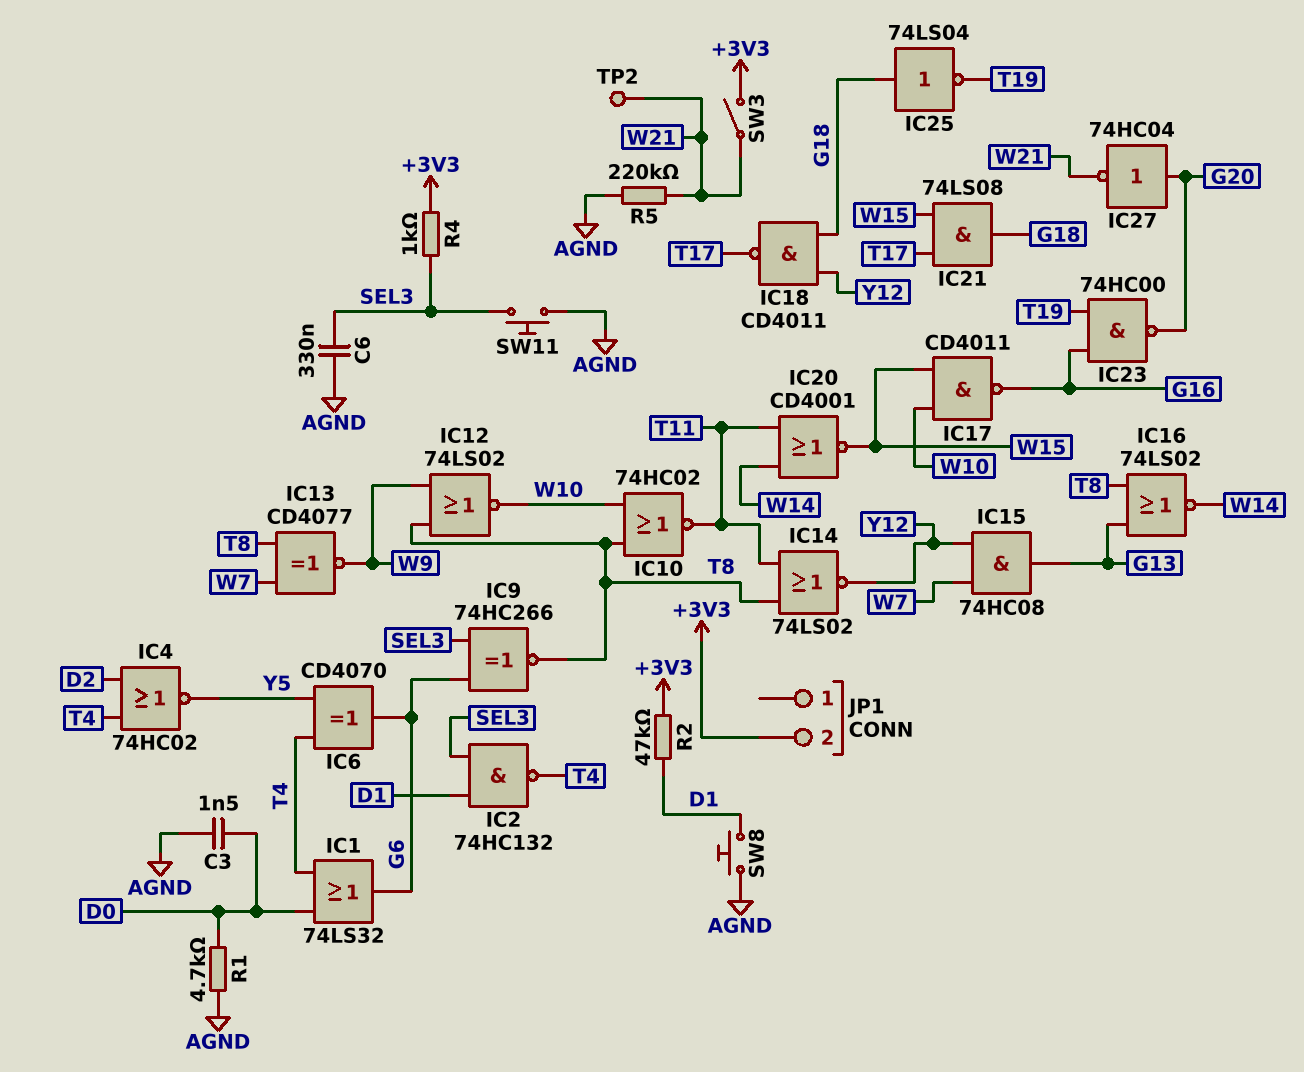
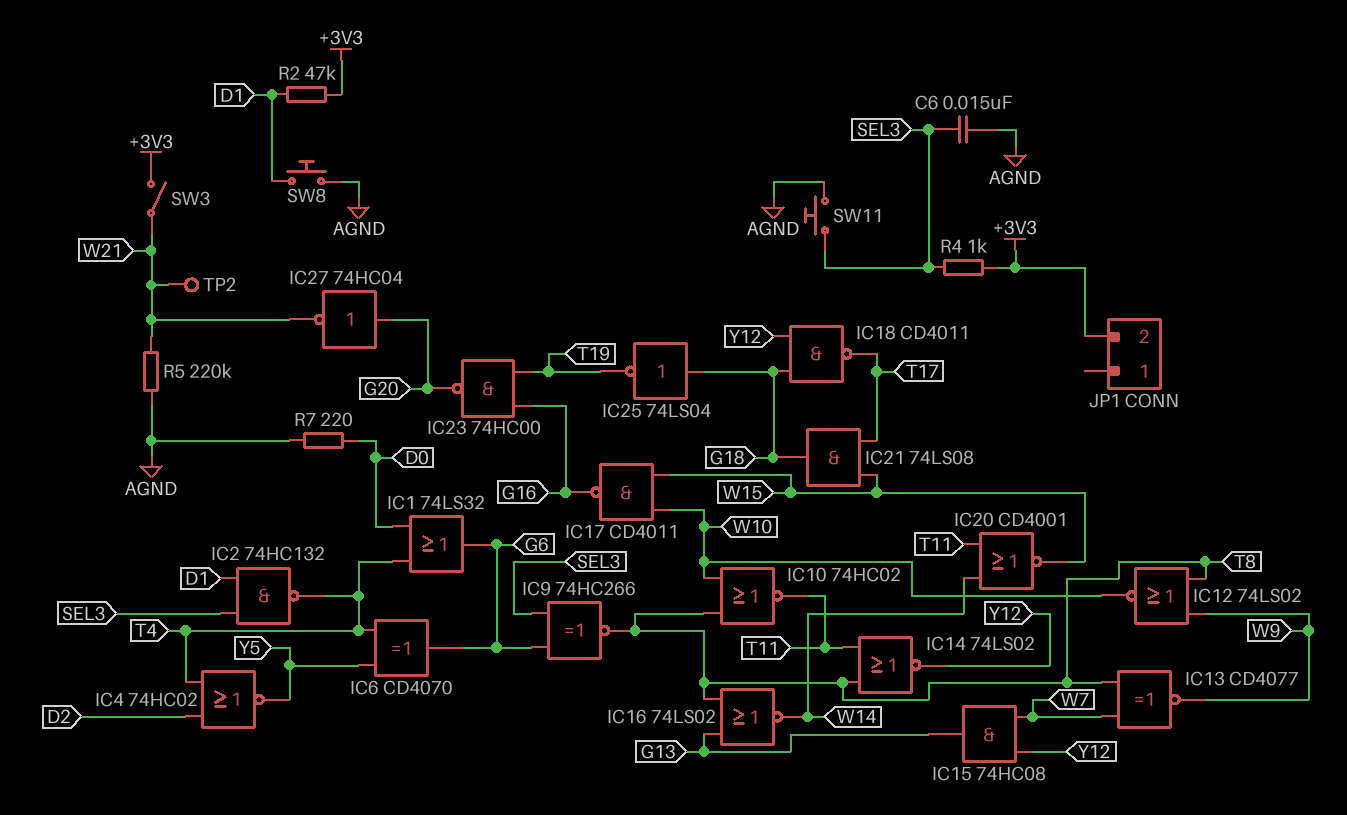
C3: 1.5nF (AGND, D0) -> none
C6: 330nF (AGND, SEL3) -> 15nF (AGND, SEL3)
R1: 4.7k (AGND, D0) -> none
R7: none -> 220 (AGND, D0)

